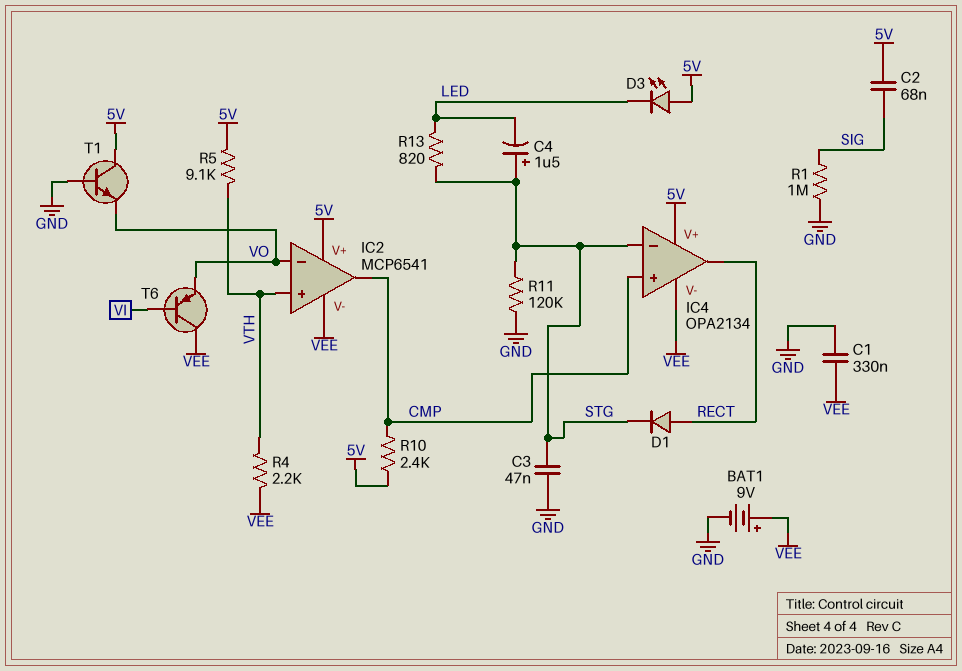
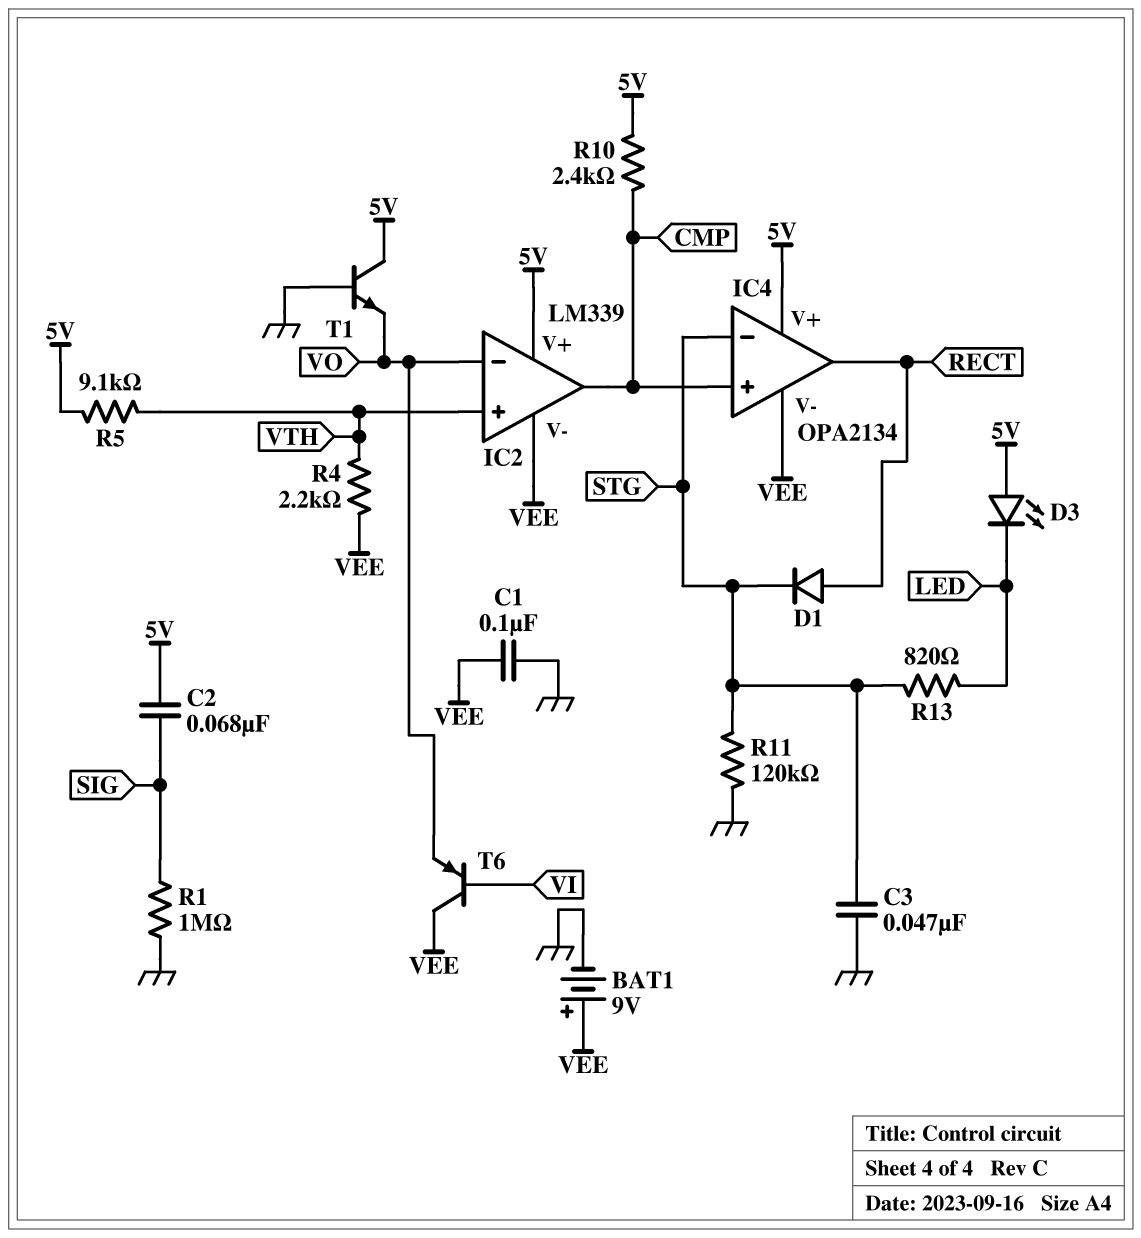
C1: 330nF (GND, VEE) -> 100nF (GND, VEE)
C4: 1.5uF (plus STG, minus LED) -> none
IC2: MCP6541 -> LM339

